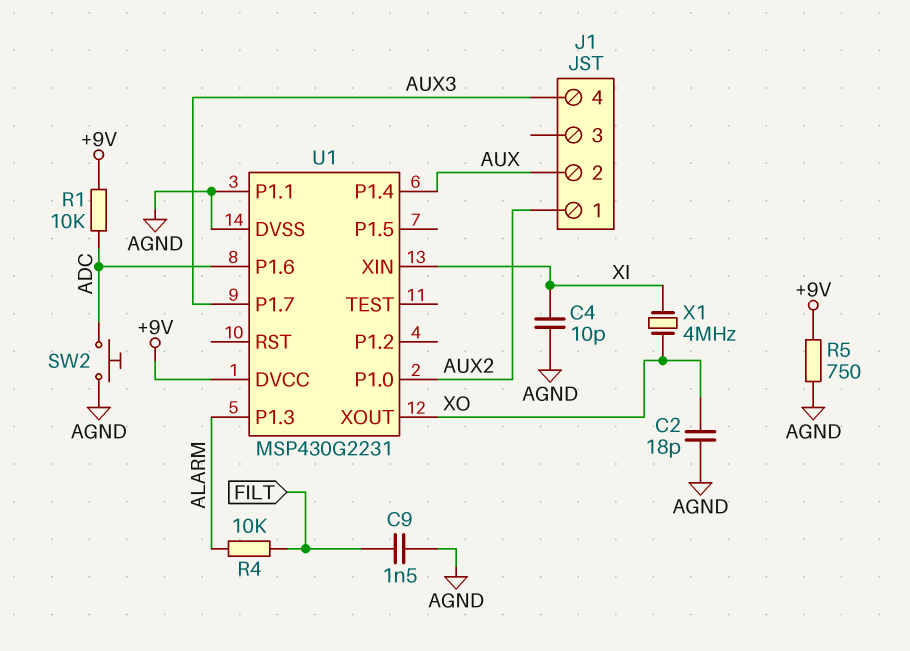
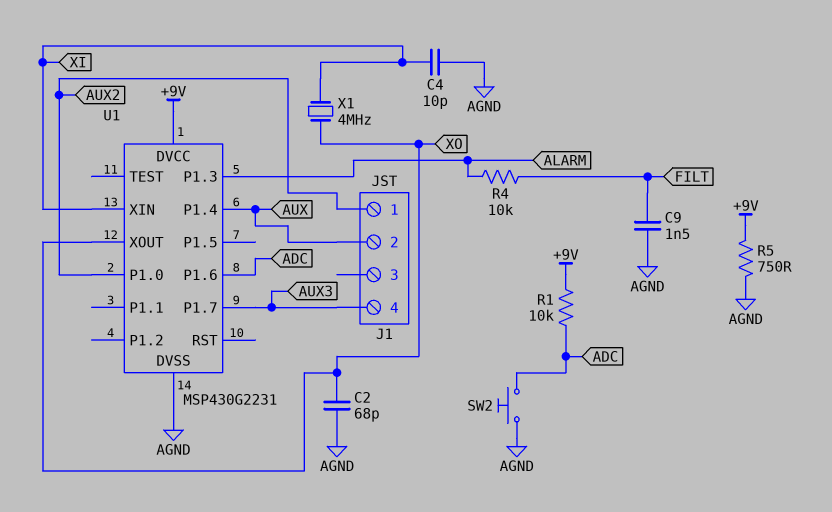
C2: 18pF (AGND, XO) -> 68pF (AGND, XO)
U1 pin P1.1: AGND -> none

